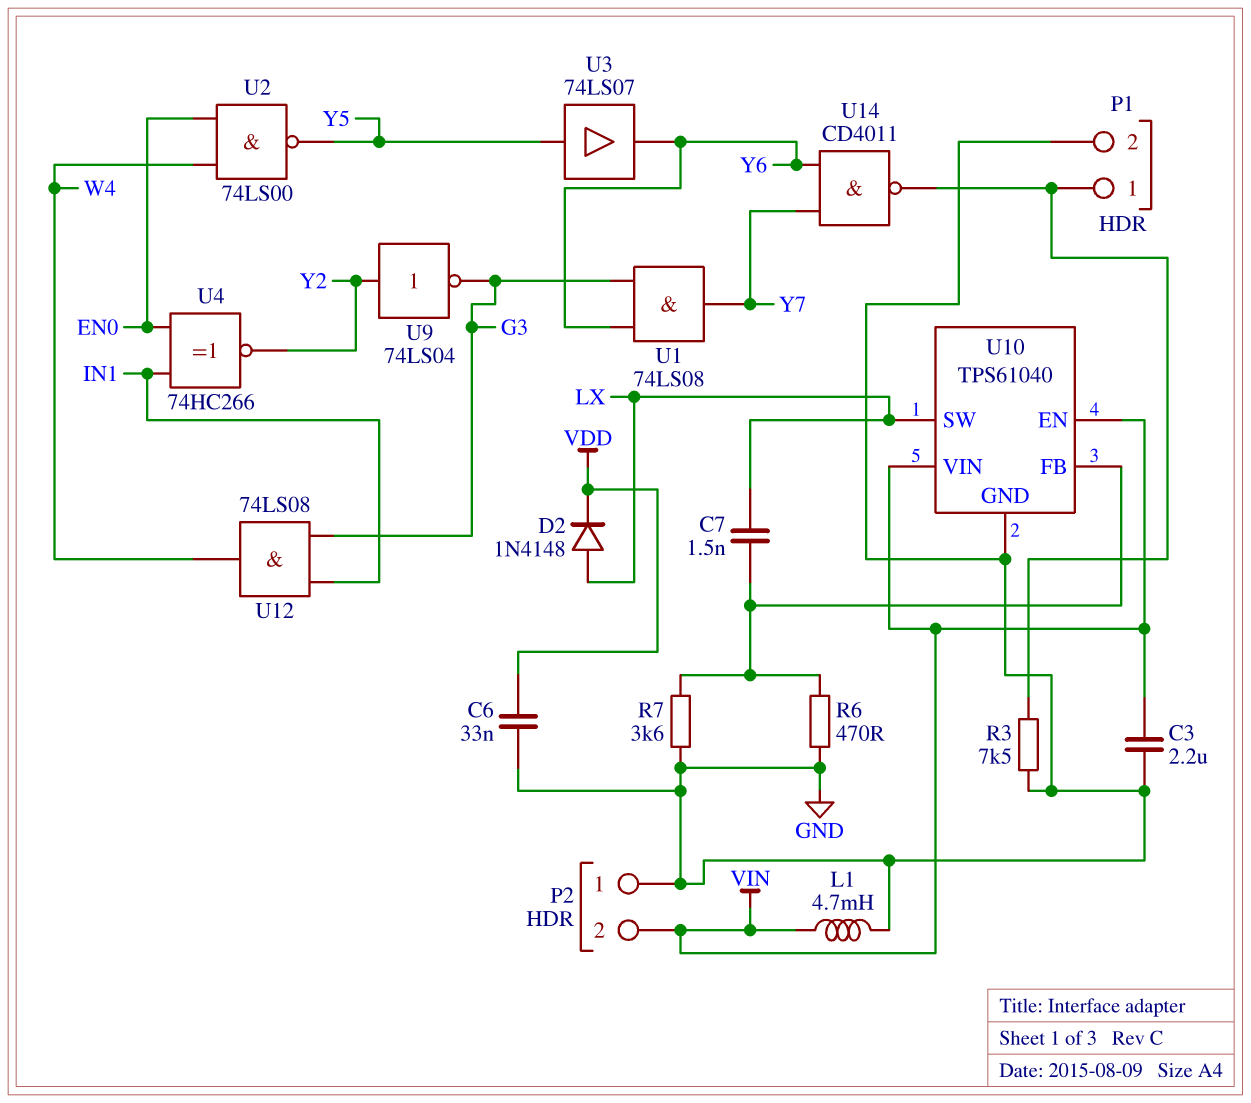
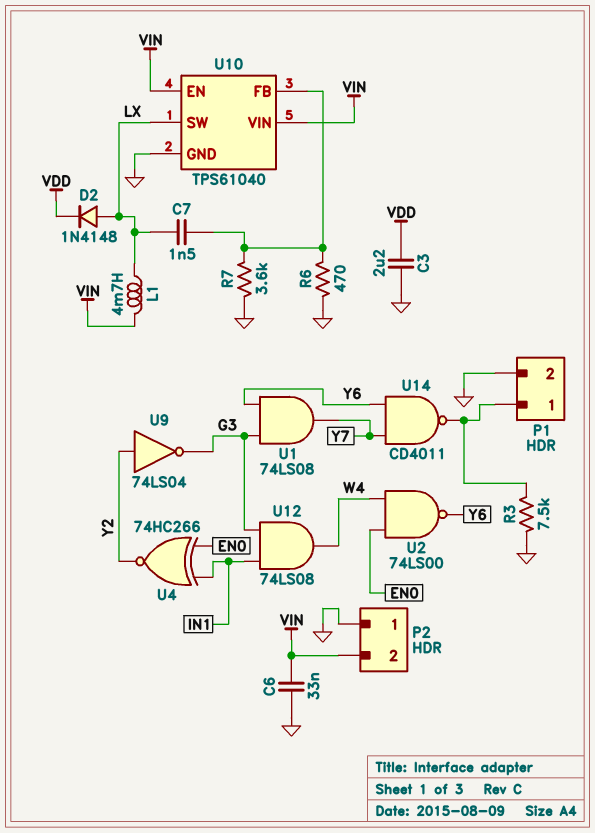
C3: 2.2uF (GND, VIN) -> 2.2uF (GND, VDD)
C6: 33nF (GND, VDD) -> 33nF (GND, VIN)
L1: 4.7mH (GND, VIN) -> 4.7mH (LX, VIN)
U2: NAND 74LS00 (in EN0, in W4, out Y5) -> NAND 74LS00 (in EN0, in W4, out Y6)
U3: buffer 74LS07 (in Y5, out Y6) -> none

